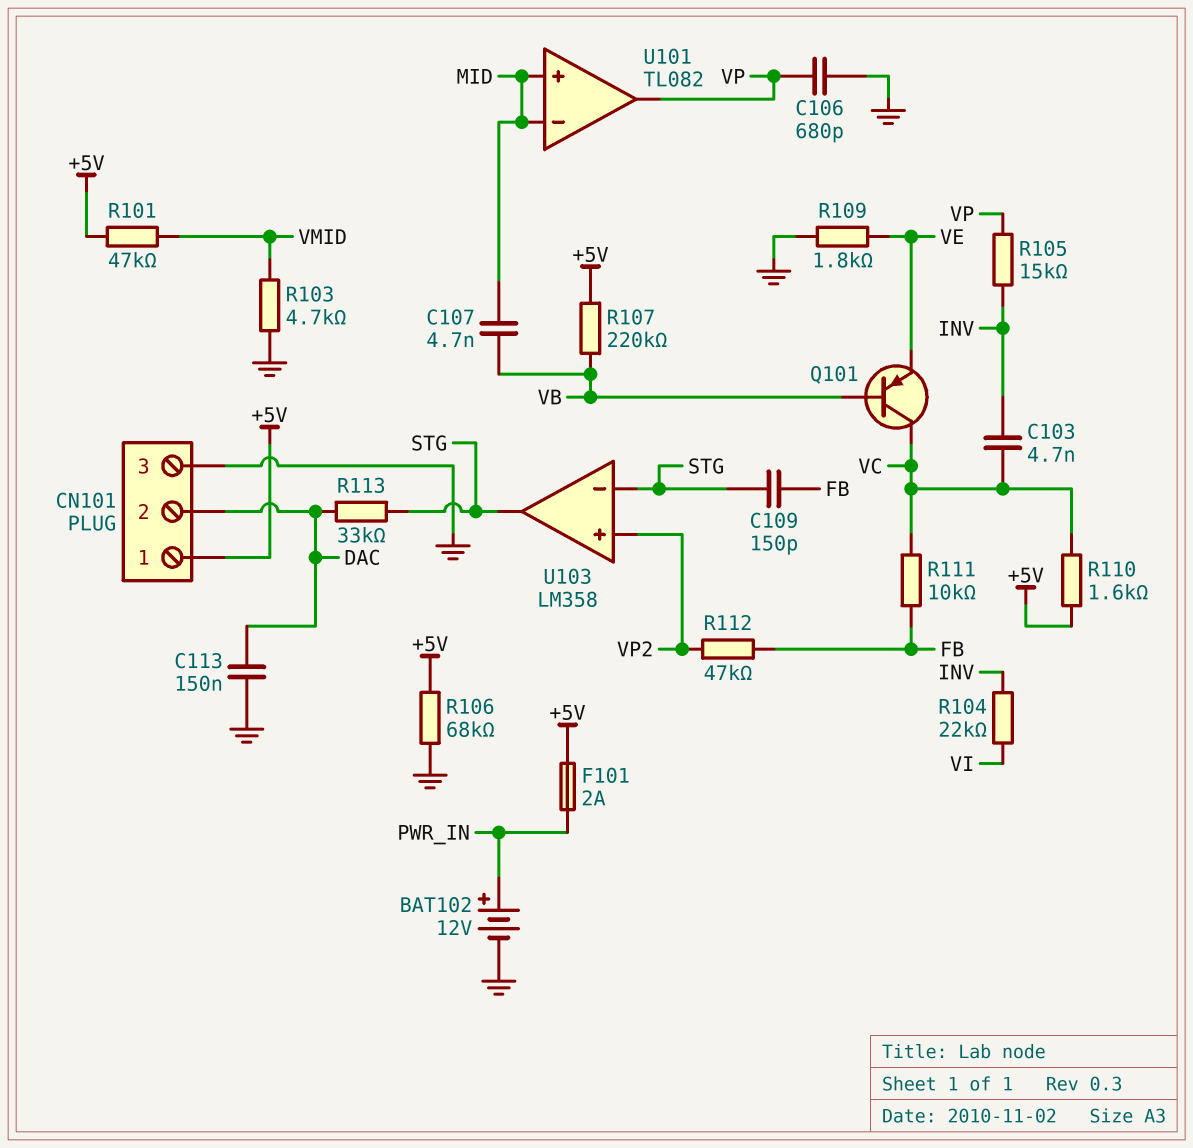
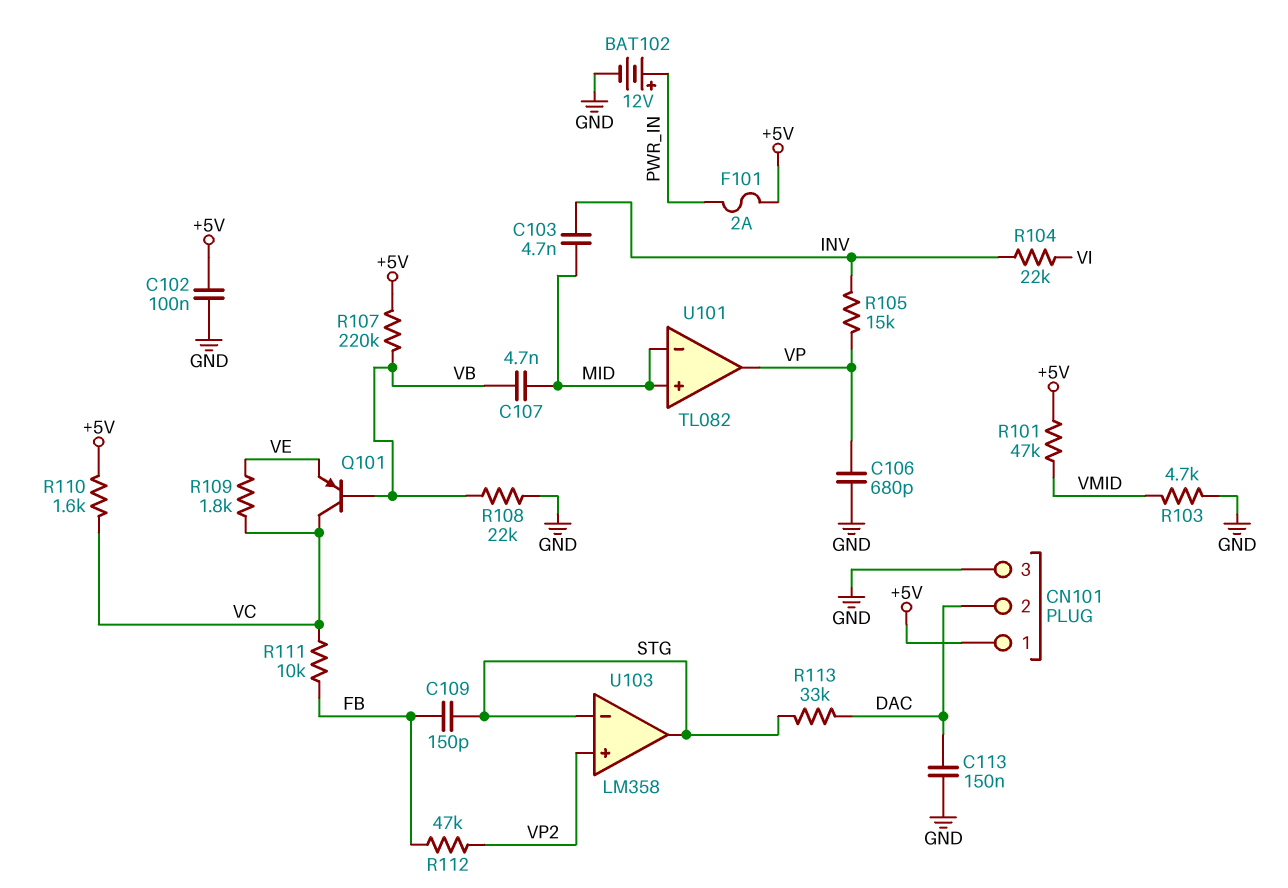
C102: none -> 100nF (+5V, GND)
C103: 4.7nF (INV, VC) -> 4.7nF (INV, MID)
R106: 68k (+5V, GND) -> none
R108: none -> 22k (GND, VB)
R109: 1.8k (GND, VE) -> 1.8k (VC, VE)

